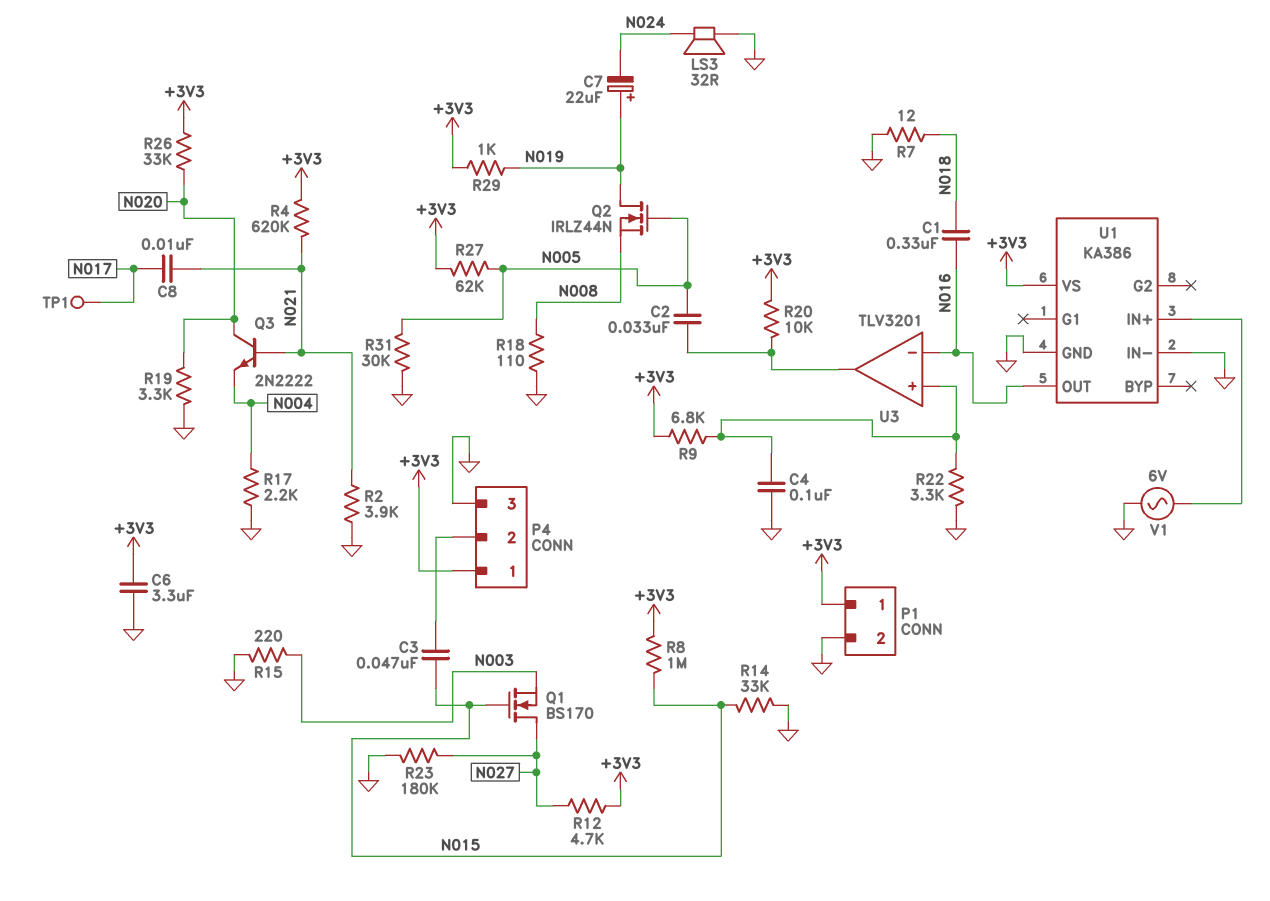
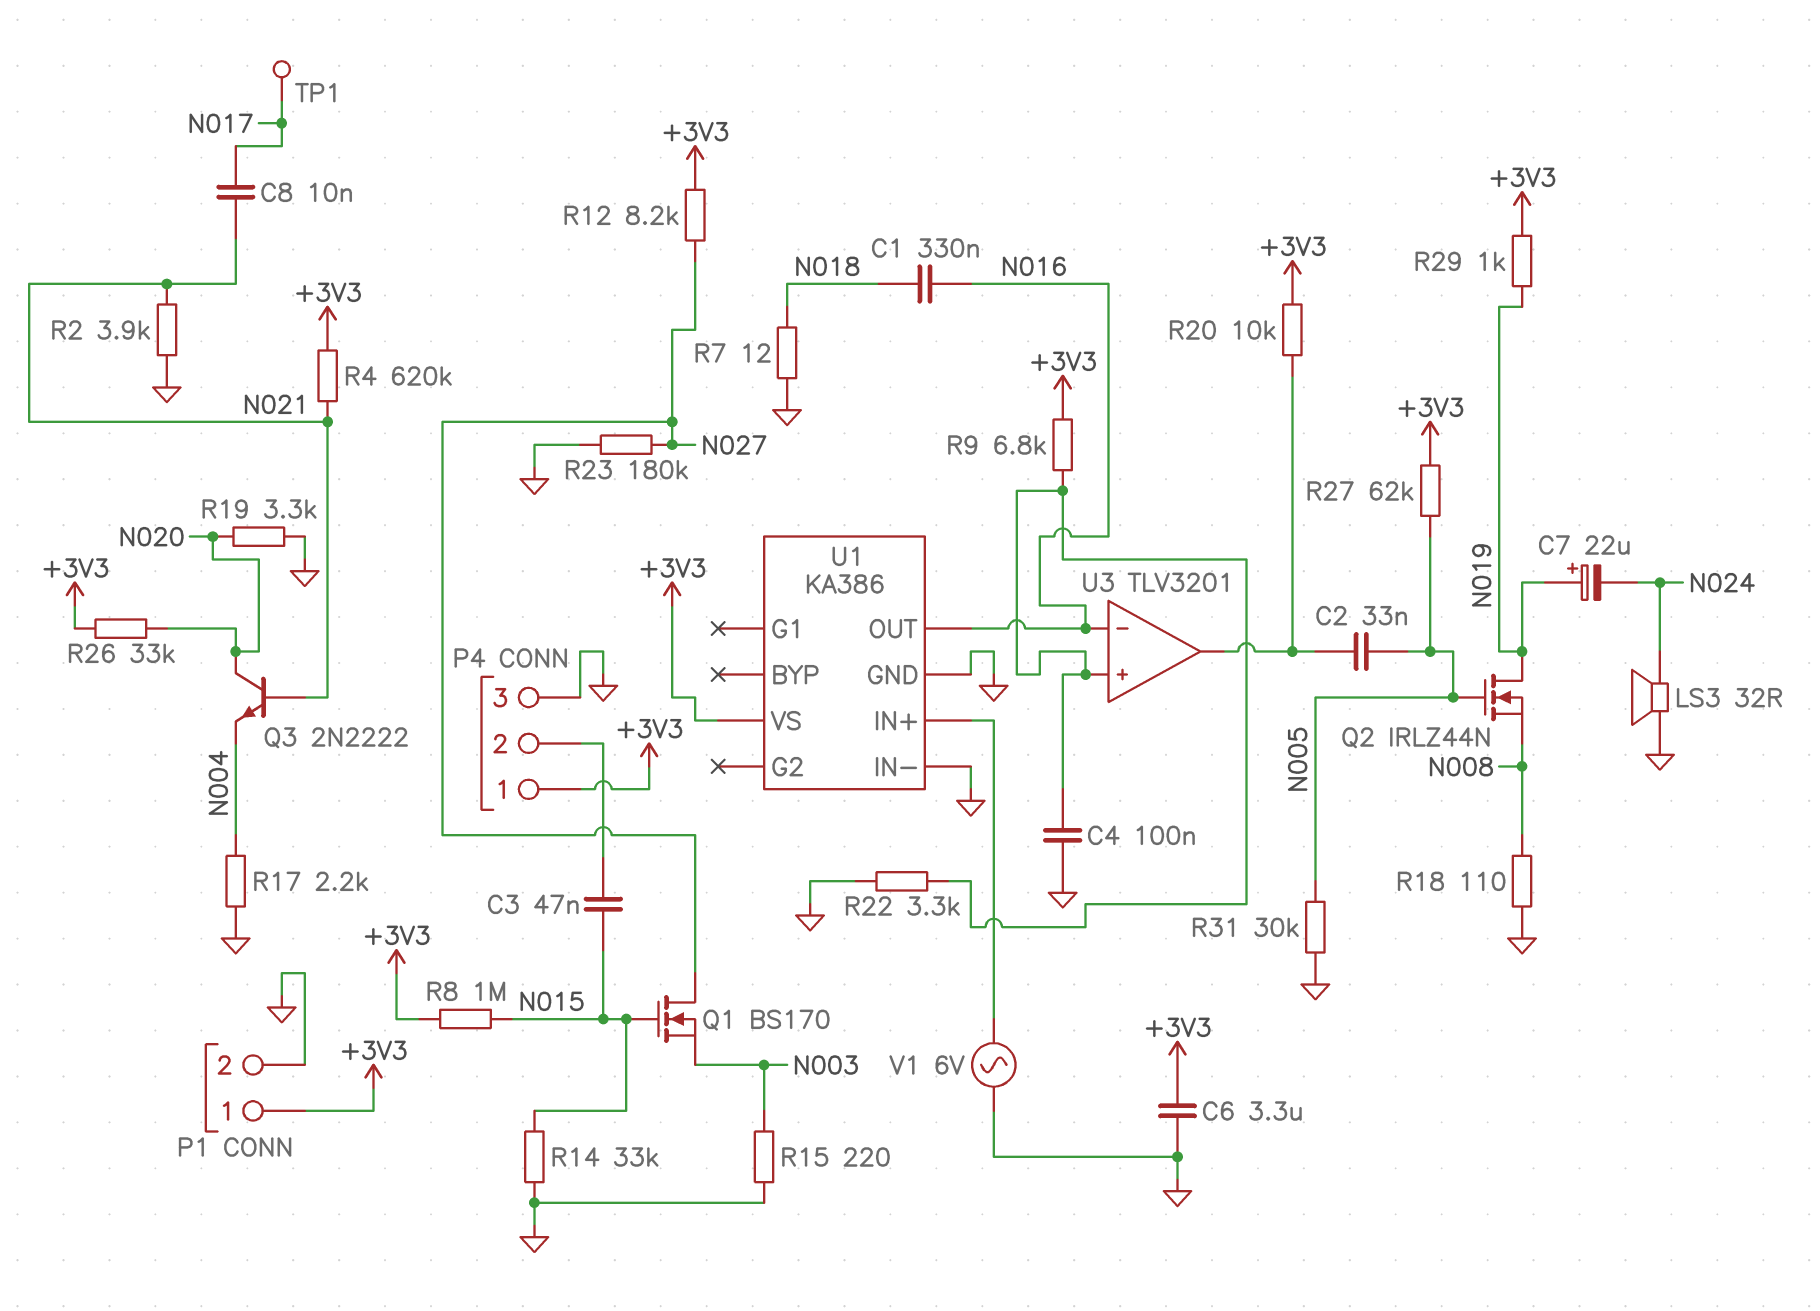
R12: 4.7k (+3V3, N027) -> 8.2k (+3V3, N027)

